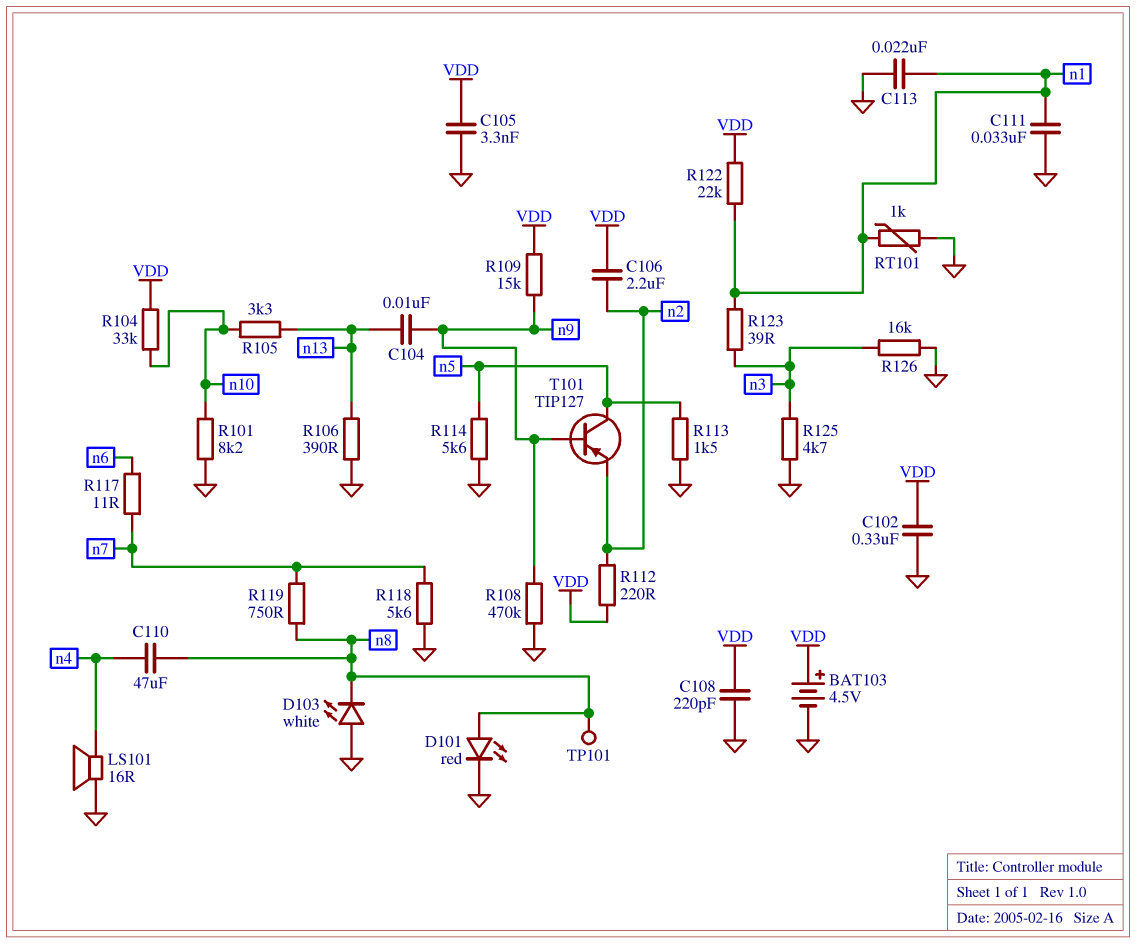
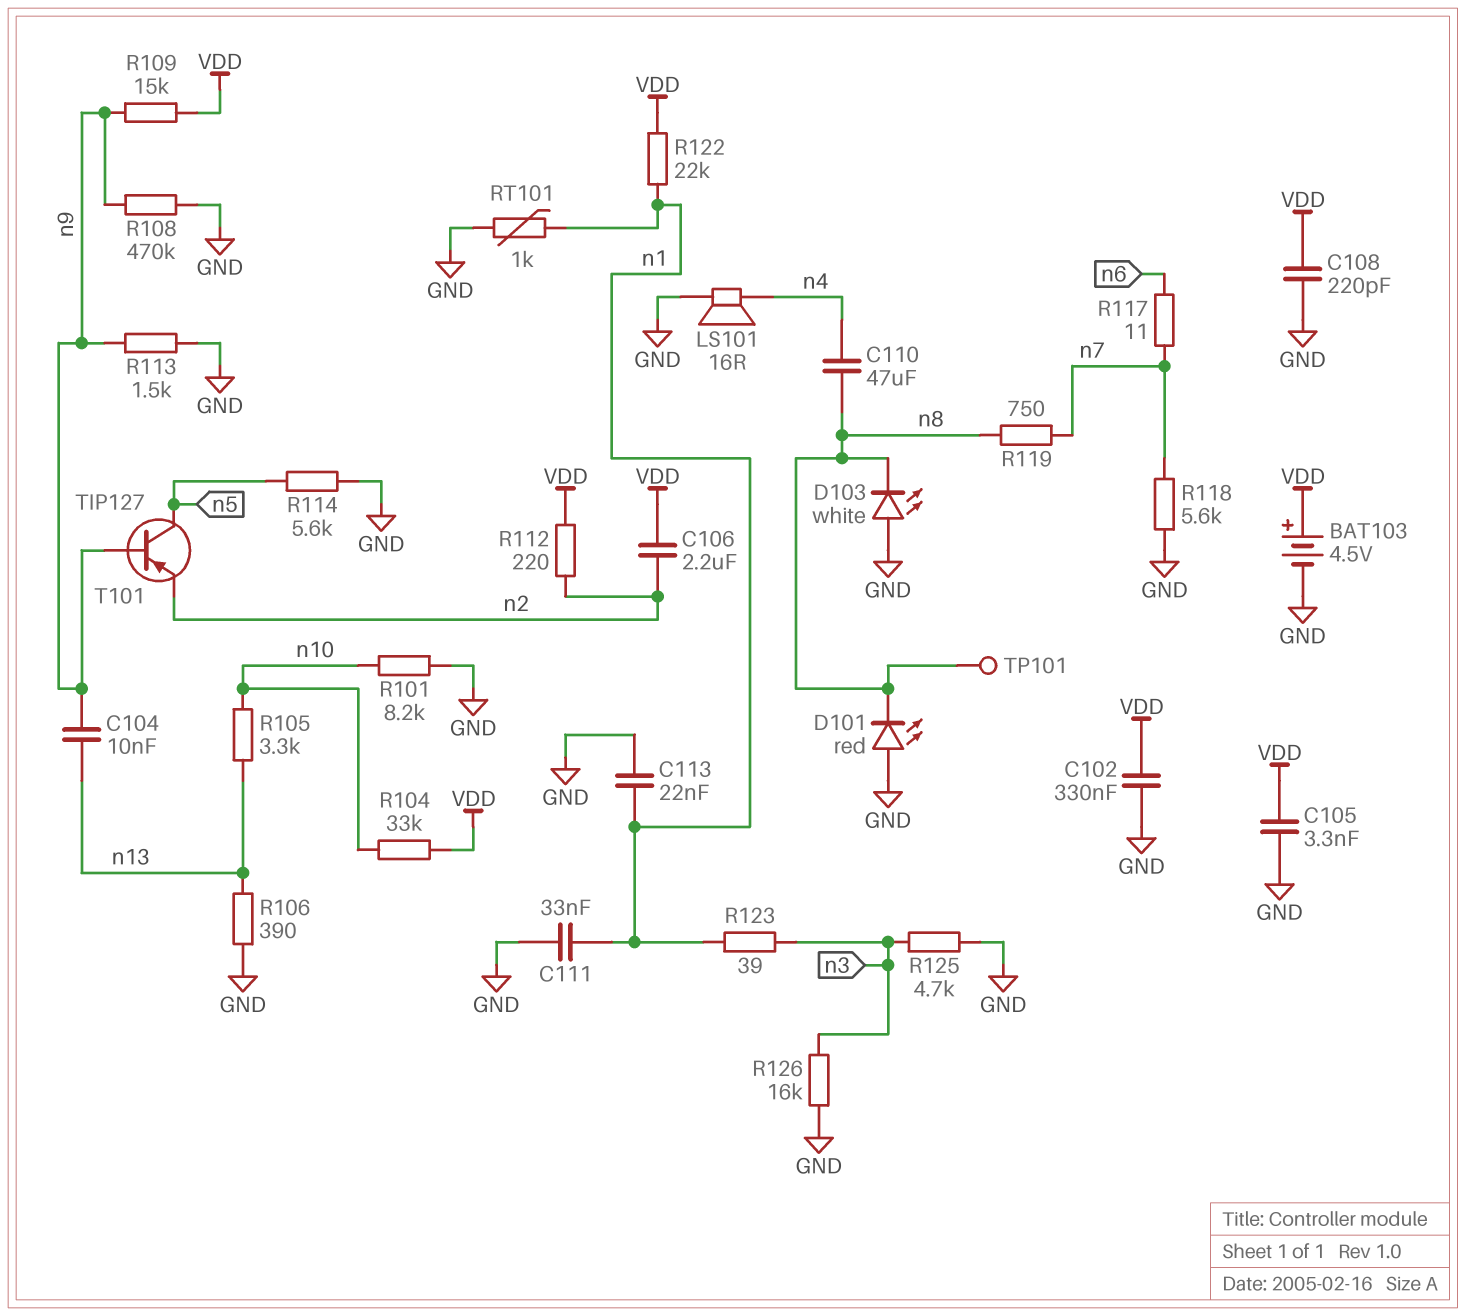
D101: LED red (A n8, K GND) -> LED red (A GND, K n8)
R113: 1.5k (GND, n5) -> 1.5k (GND, n9)

